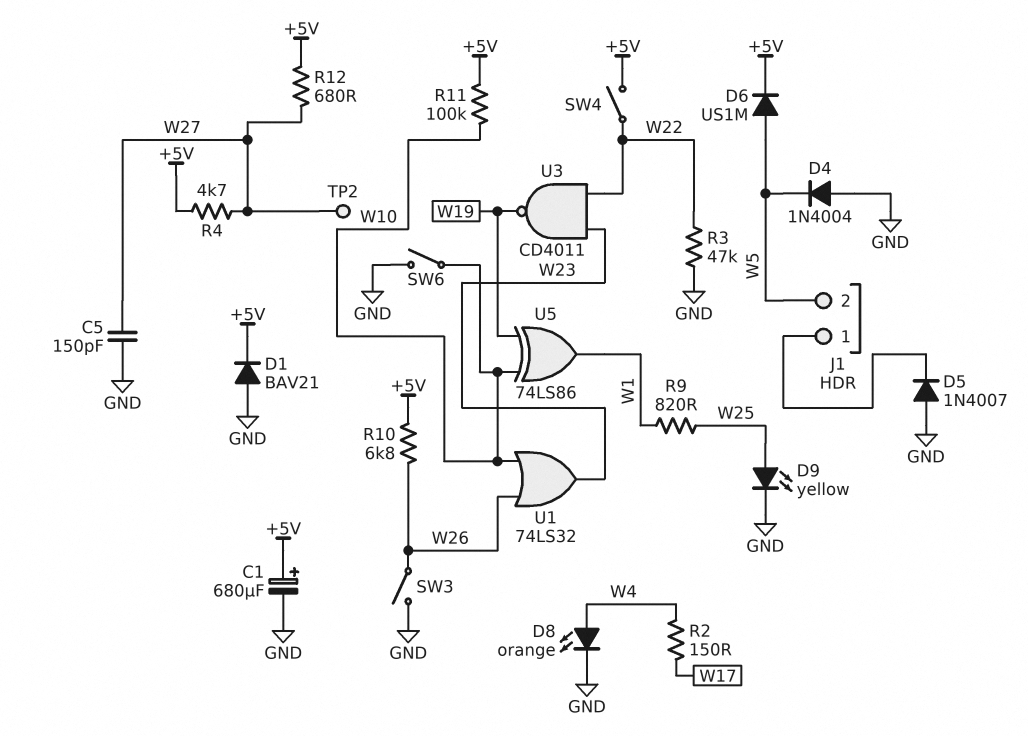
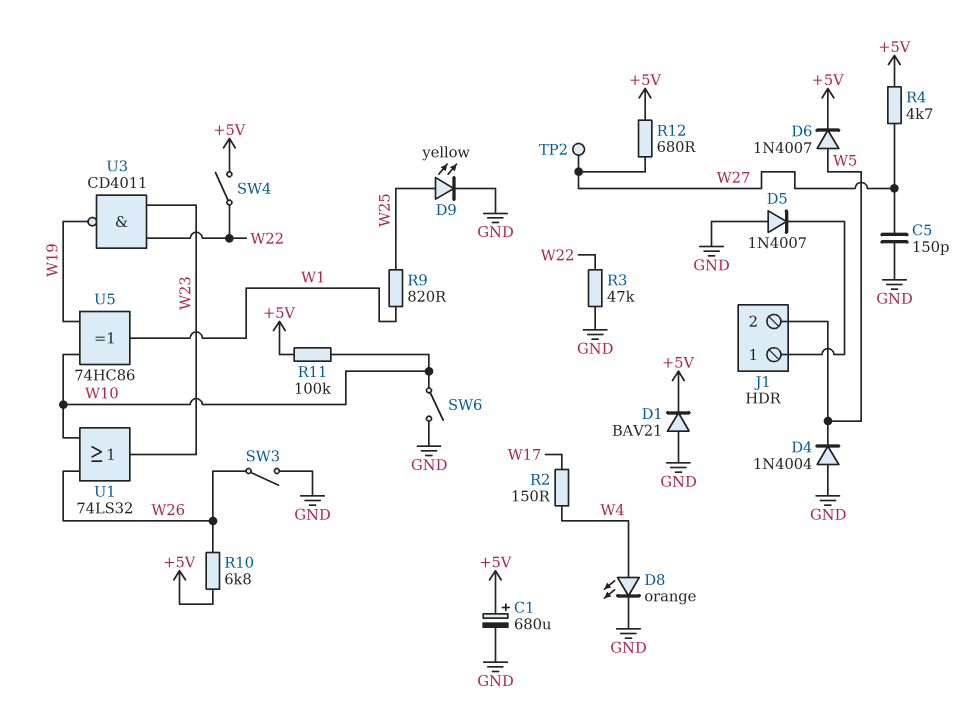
D6: diode US1M (A W5, K +5V) -> diode 1N4007 (A W5, K +5V)
U5: XOR 74LS86 (in W10, in W19, out W1) -> XOR 74HC86 (in W10, in W19, out W1)

